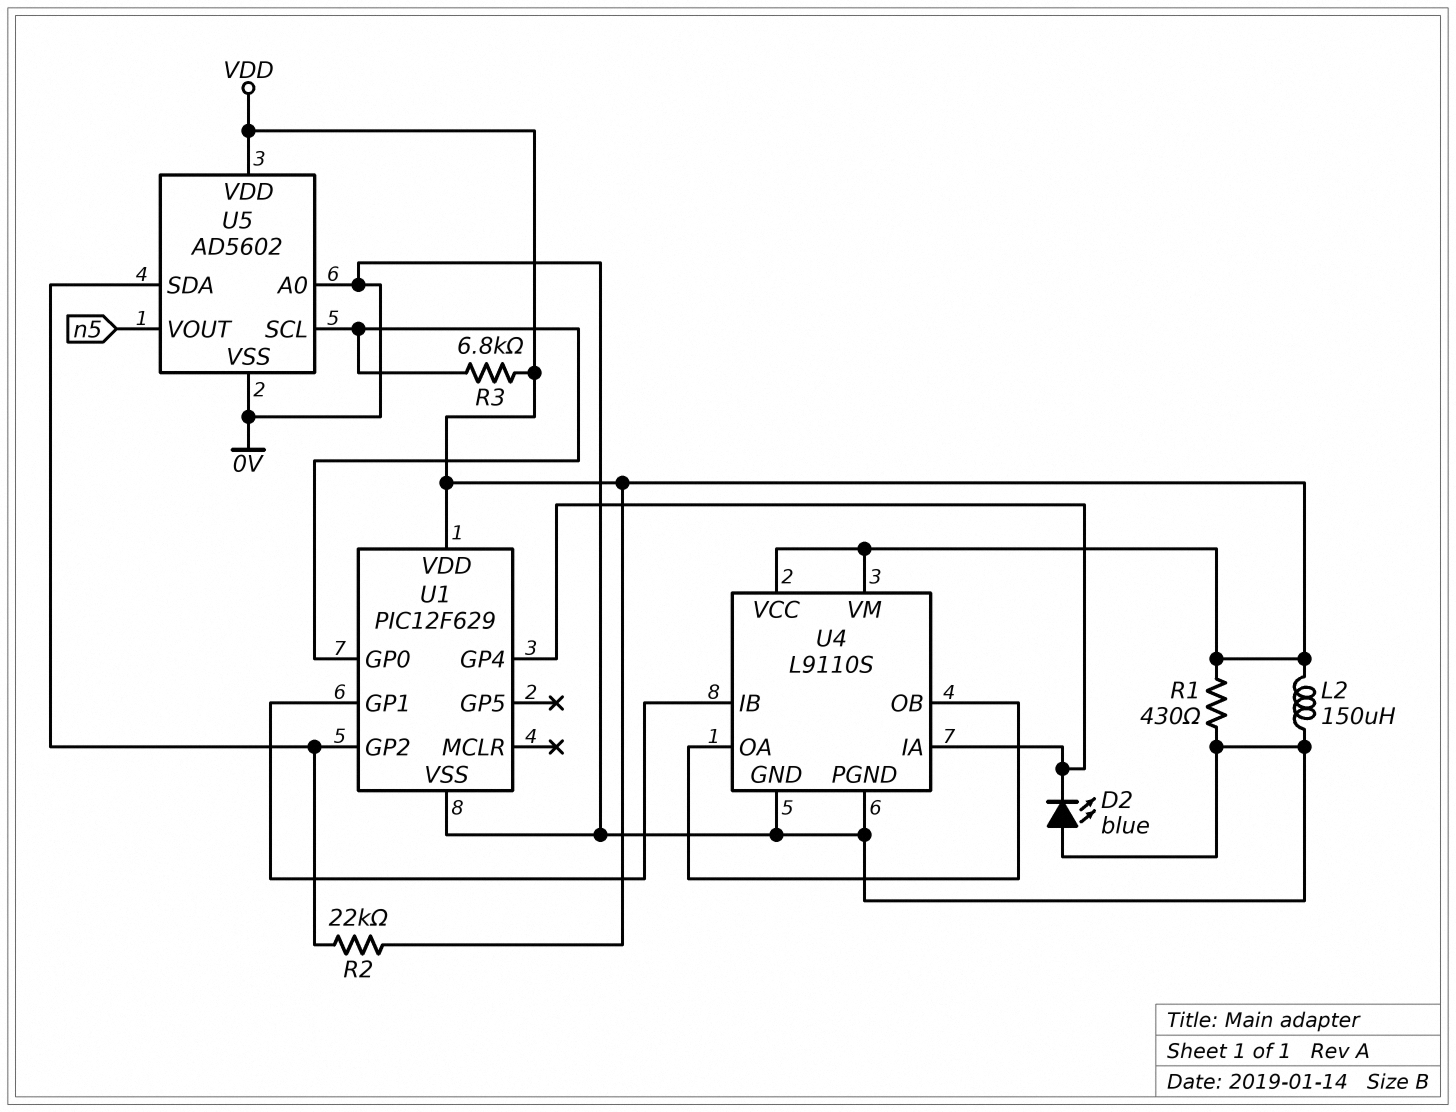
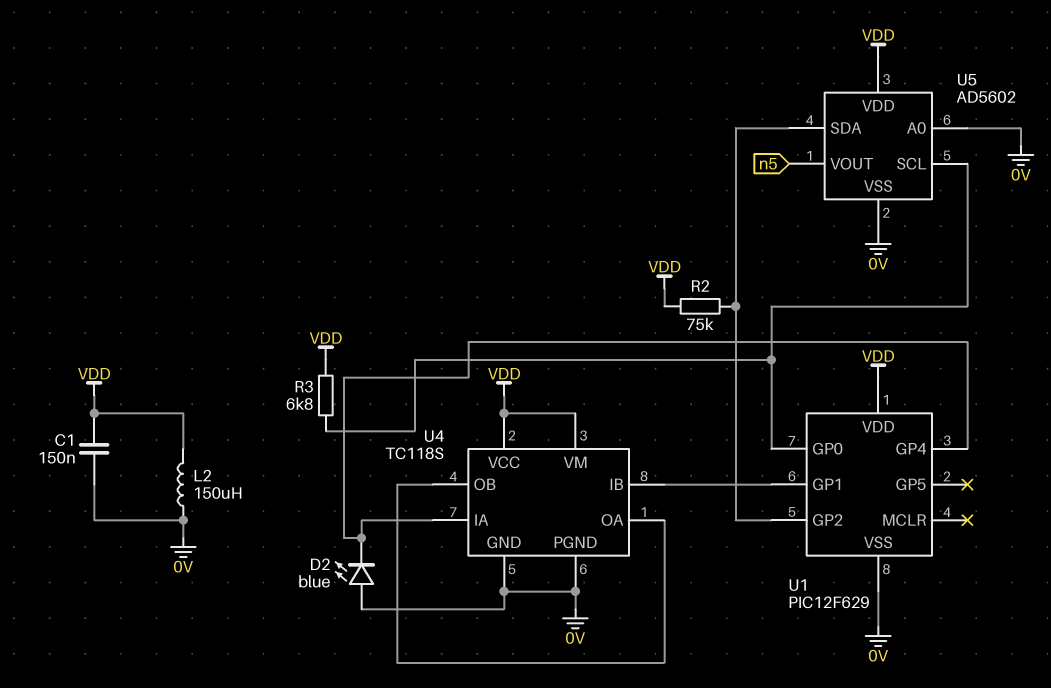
C1: none -> 150nF (0V, VDD)
R1: 430 (0V, VDD) -> none
R2: 22k (U1/GP2, VDD) -> 75k (U1/GP2, VDD)
U4: L9110S -> TC118S

